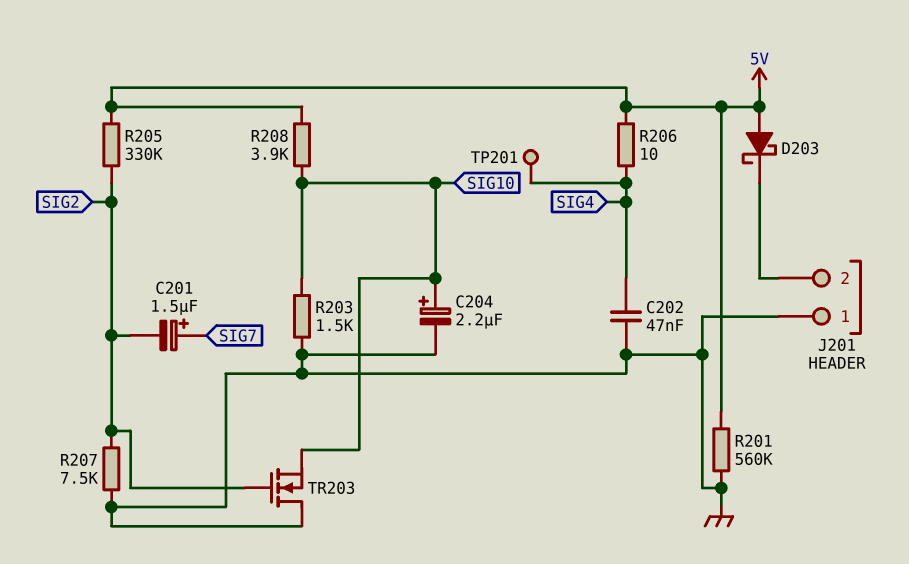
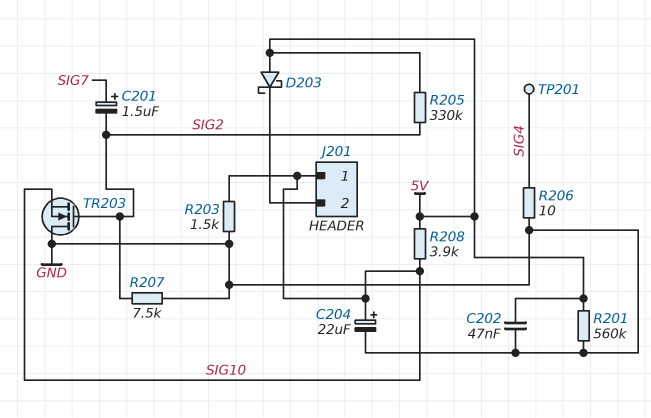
C202: 47nF (GND, SIG4) -> 47nF (5V, GND)
C204: 2.2uF (plus SIG10, minus GND) -> 22uF (plus SIG10, minus GND)
J201 pin 1: GND -> SIG10
R206: 10 (5V, SIG4) -> 10 (GND, SIG4)

